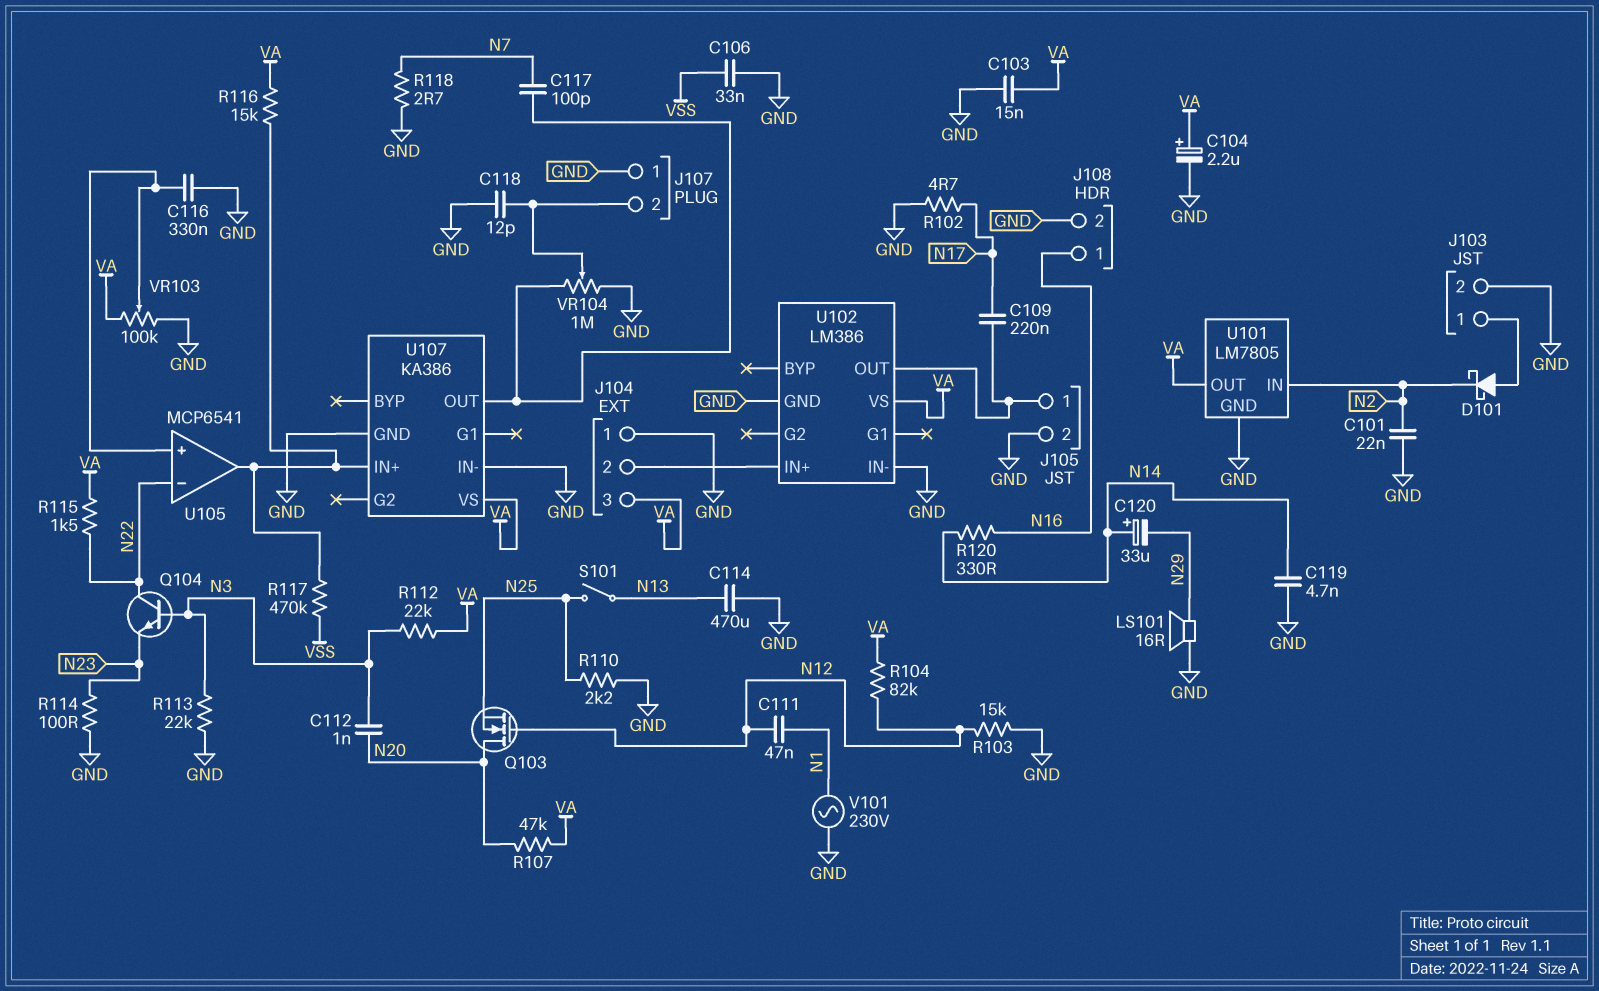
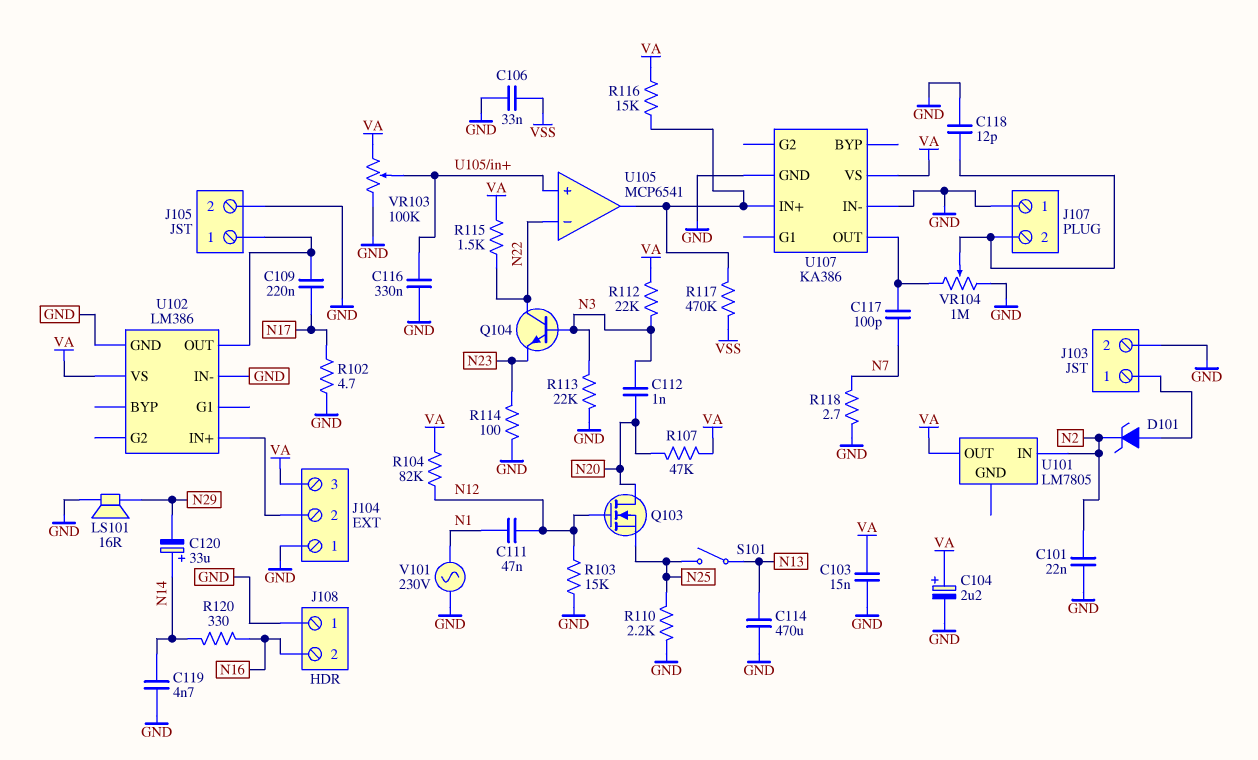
D101: schottky (A J103/1, K N2) -> zener (A J103/1, K N2)
J108 pin 1: N16 -> GND
J108 pin 2: GND -> N16
U101 pin GND: GND -> none

